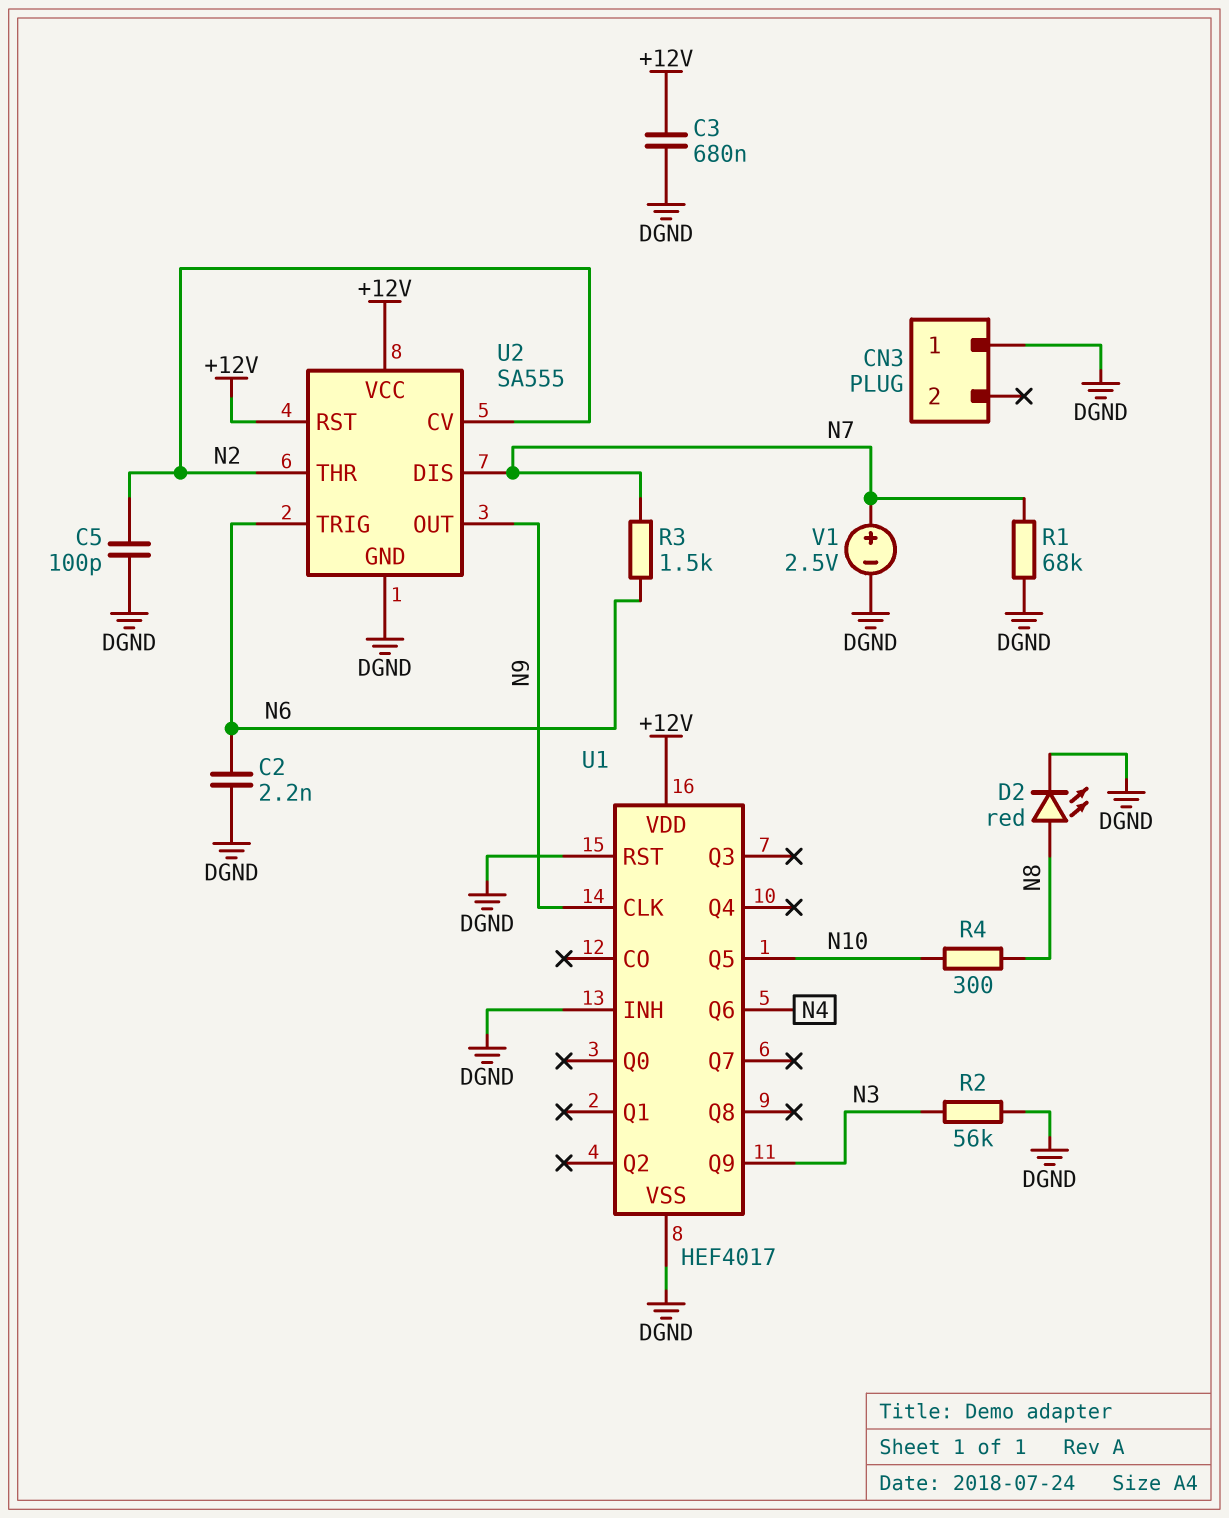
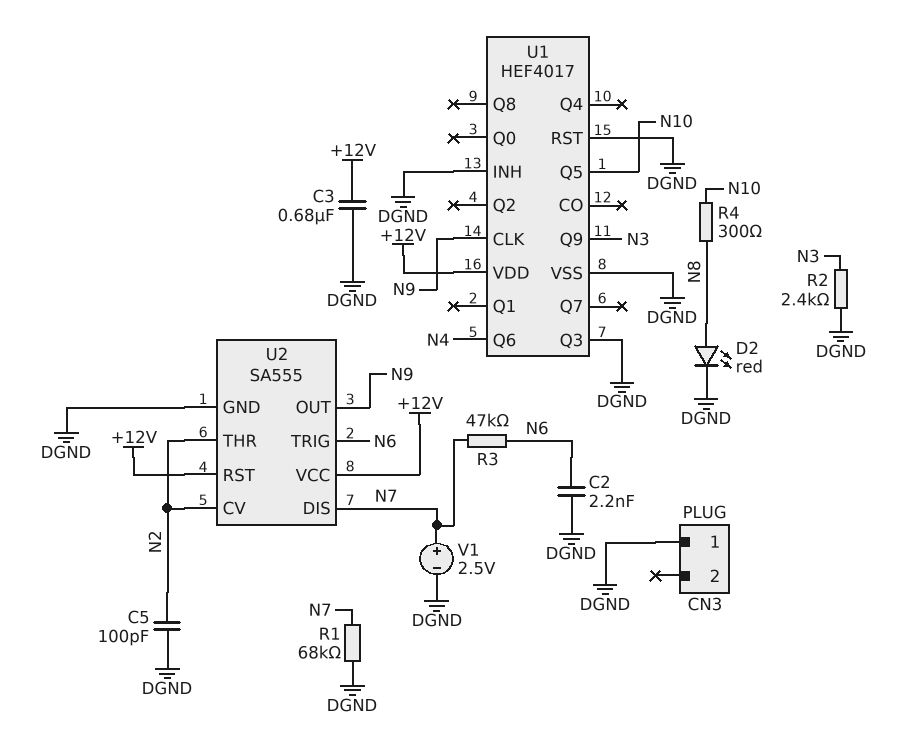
R2: 56k (DGND, N3) -> 2.4k (DGND, N3)
R3: 1.5k (N6, N7) -> 47k (N6, N7)
U1 pin Q3: none -> DGND

